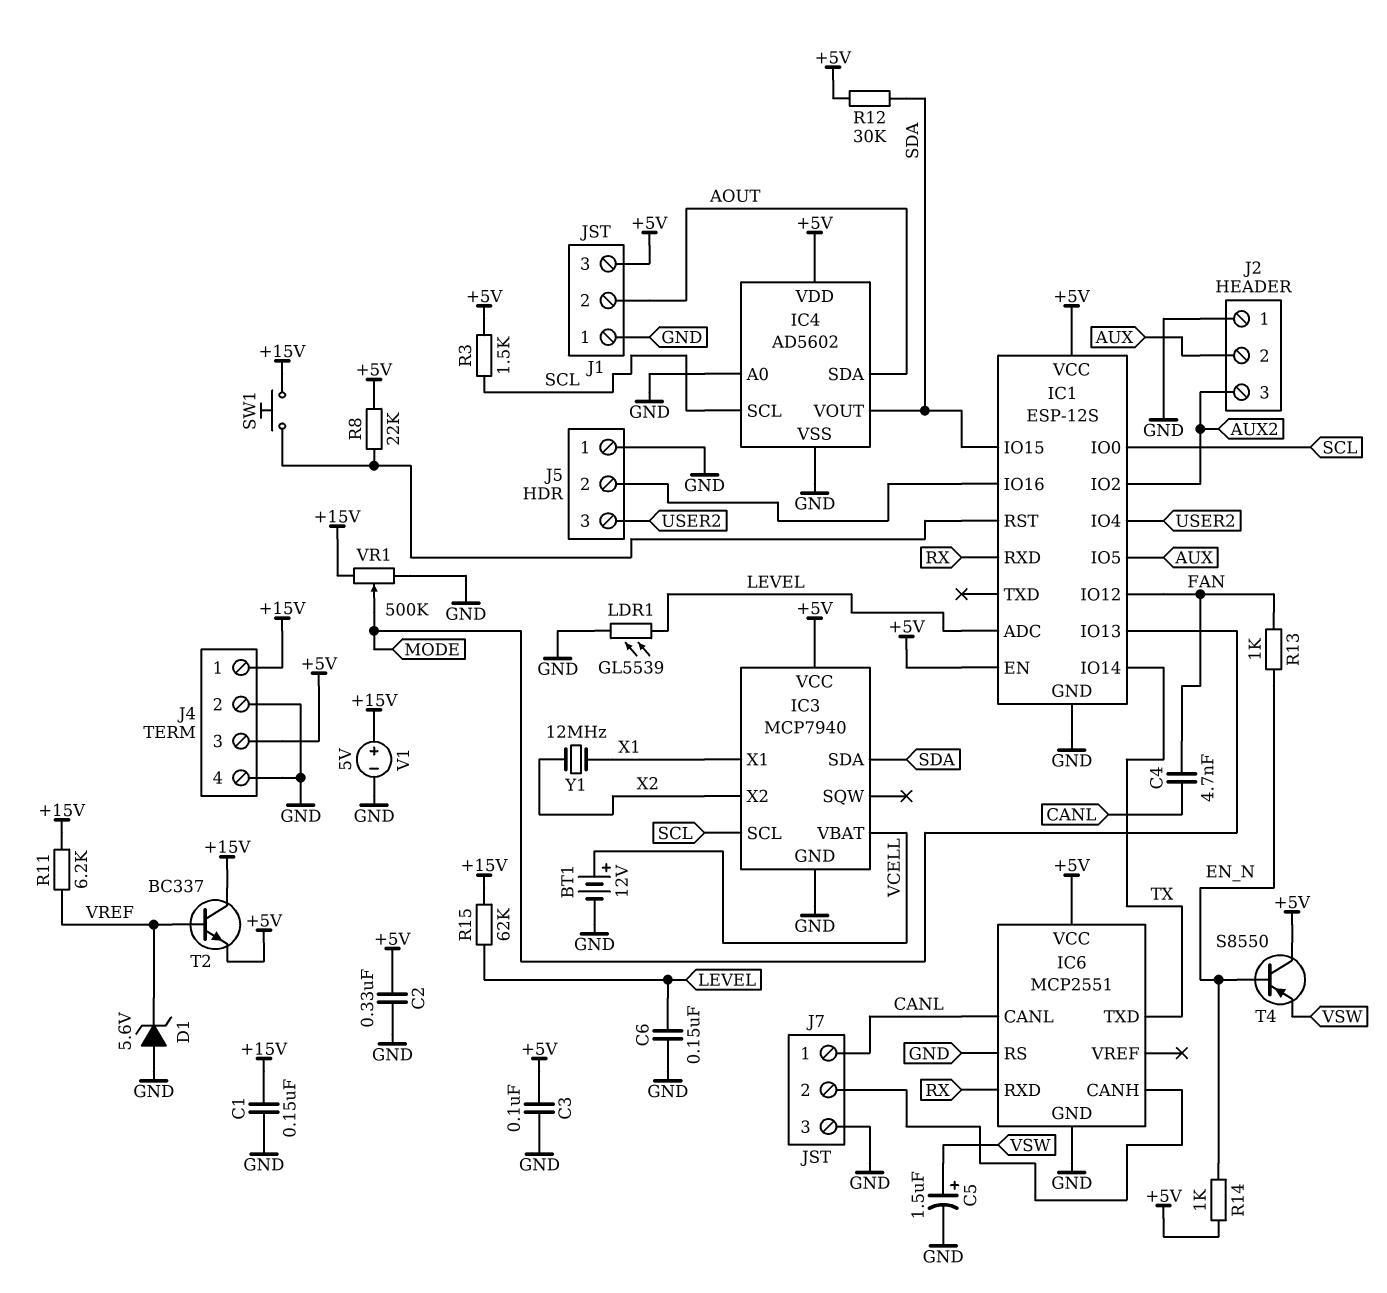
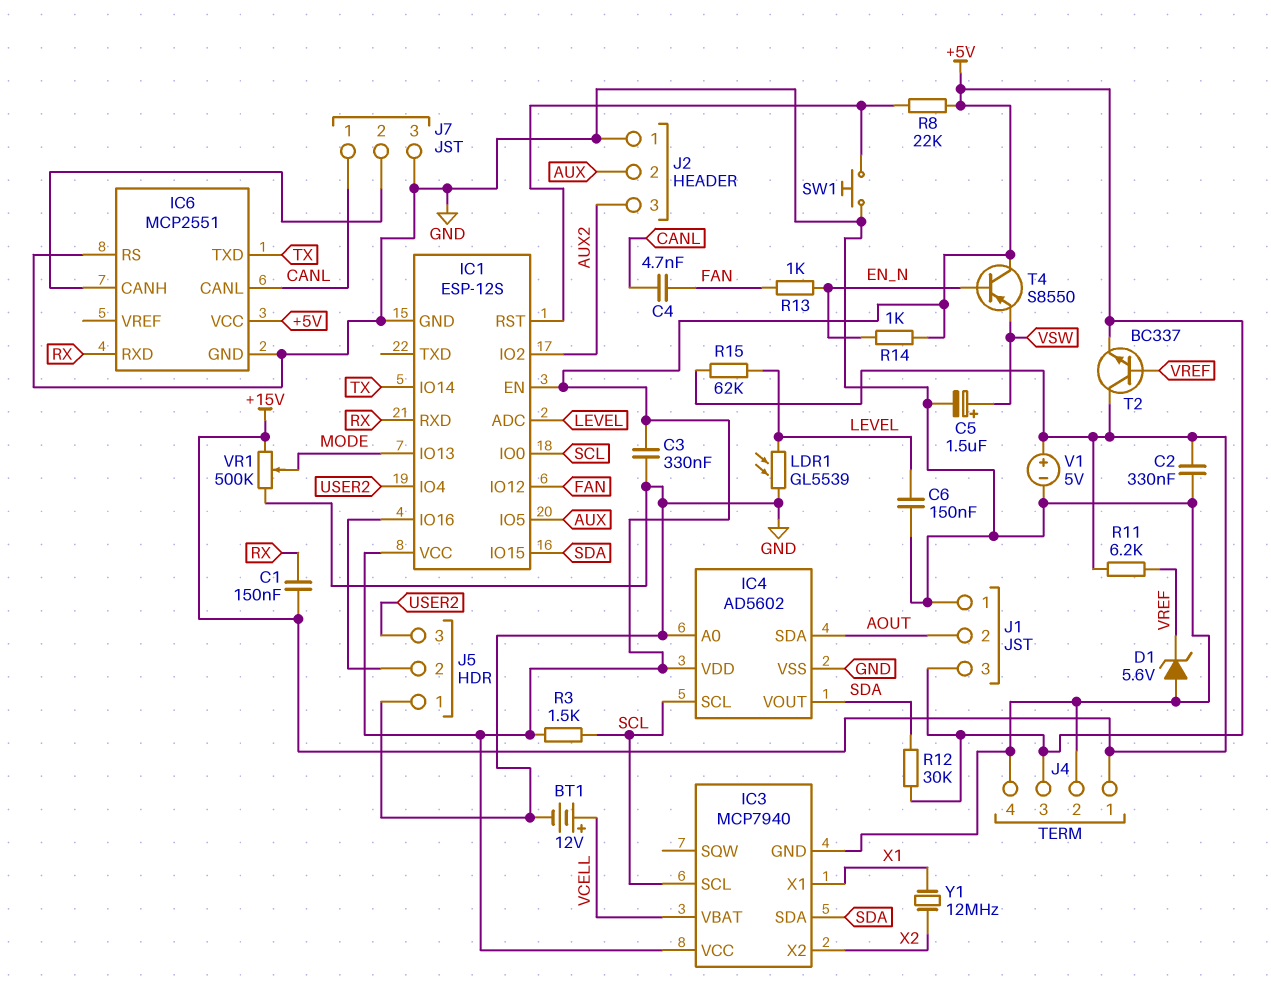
C1: 150nF (+15V, GND) -> 150nF (+15V, RX)
C2: 330nF (+5V, GND) -> 330nF (+15V, GND)
C3: 100nF (+5V, GND) -> 330nF (+5V, GND)
SW1: button (+15V, IC1/RST) -> button (GND, IC1/RST)

